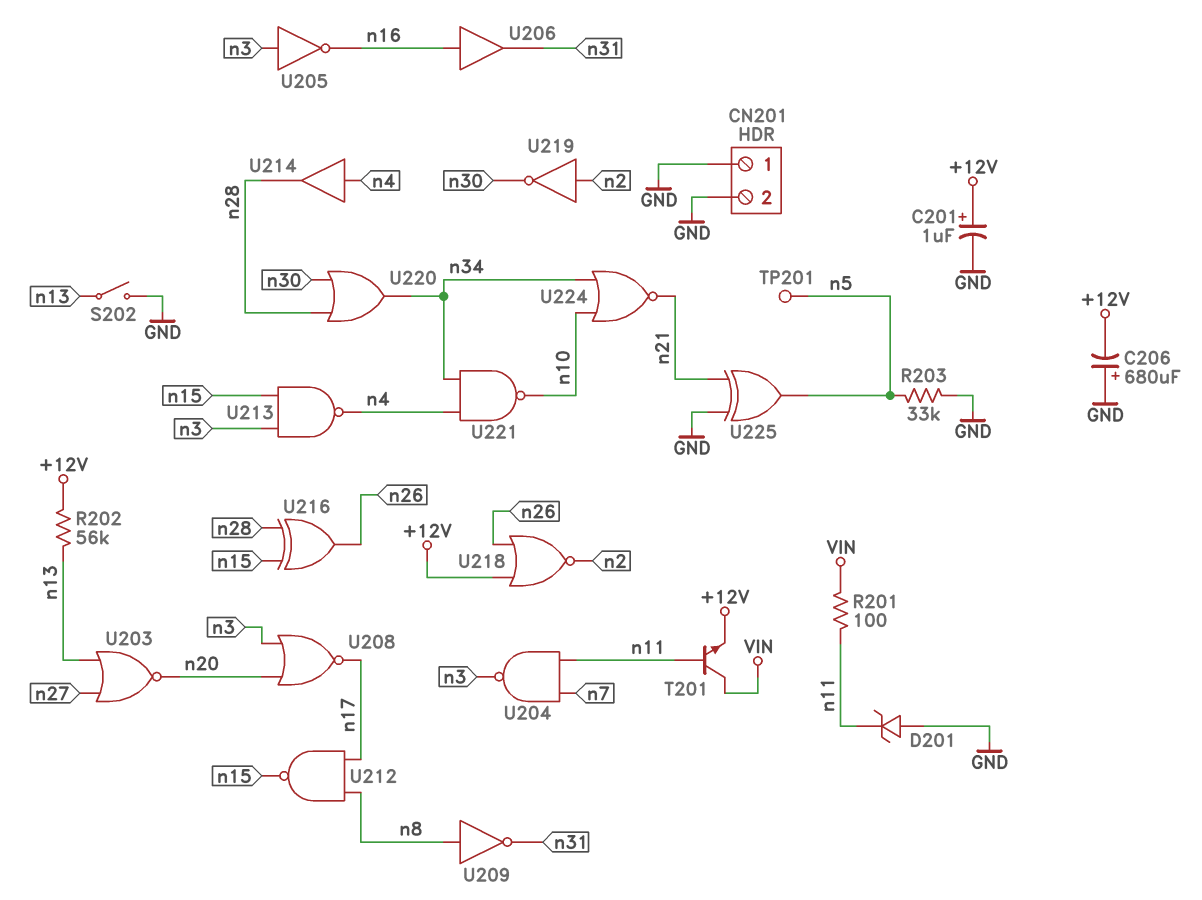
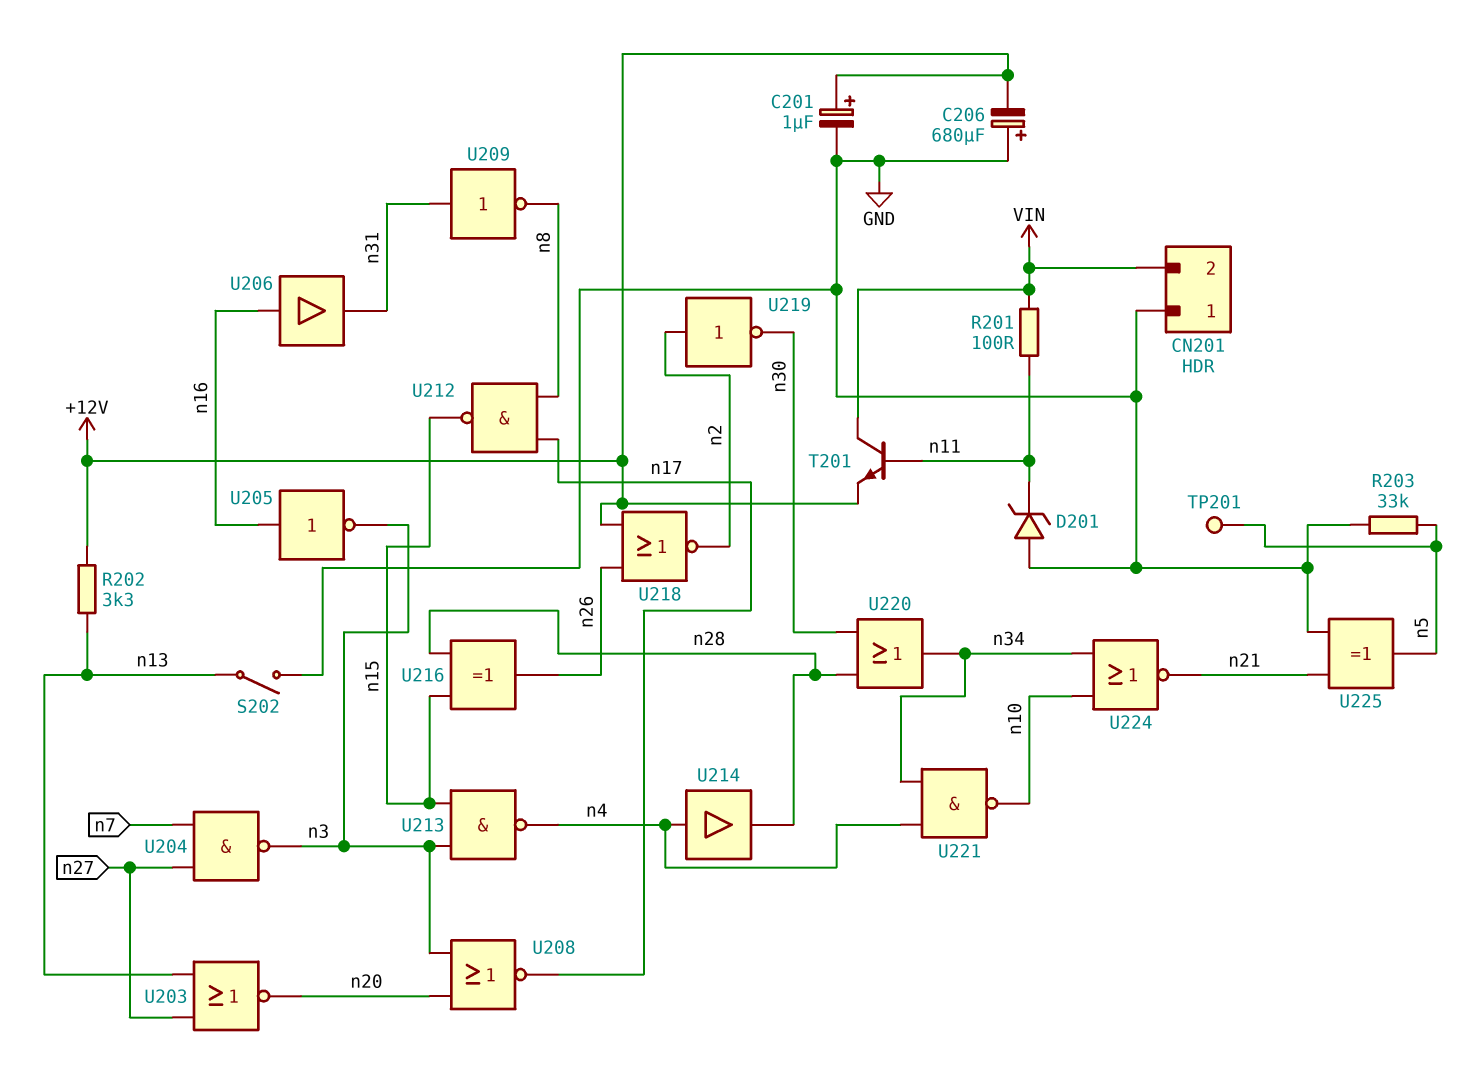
CN201 pin 2: GND -> VIN
R202: 56k (+12V, n13) -> 3.3k (+12V, n13)
U204: NAND (in n7, in n11, out n3) -> NAND (in n7, in n27, out n3)
U205: NOT (in n3, out n16) -> NOT (in n16, out n3)
U209: NOT (in n8, out n31) -> NOT (in n31, out n8)

